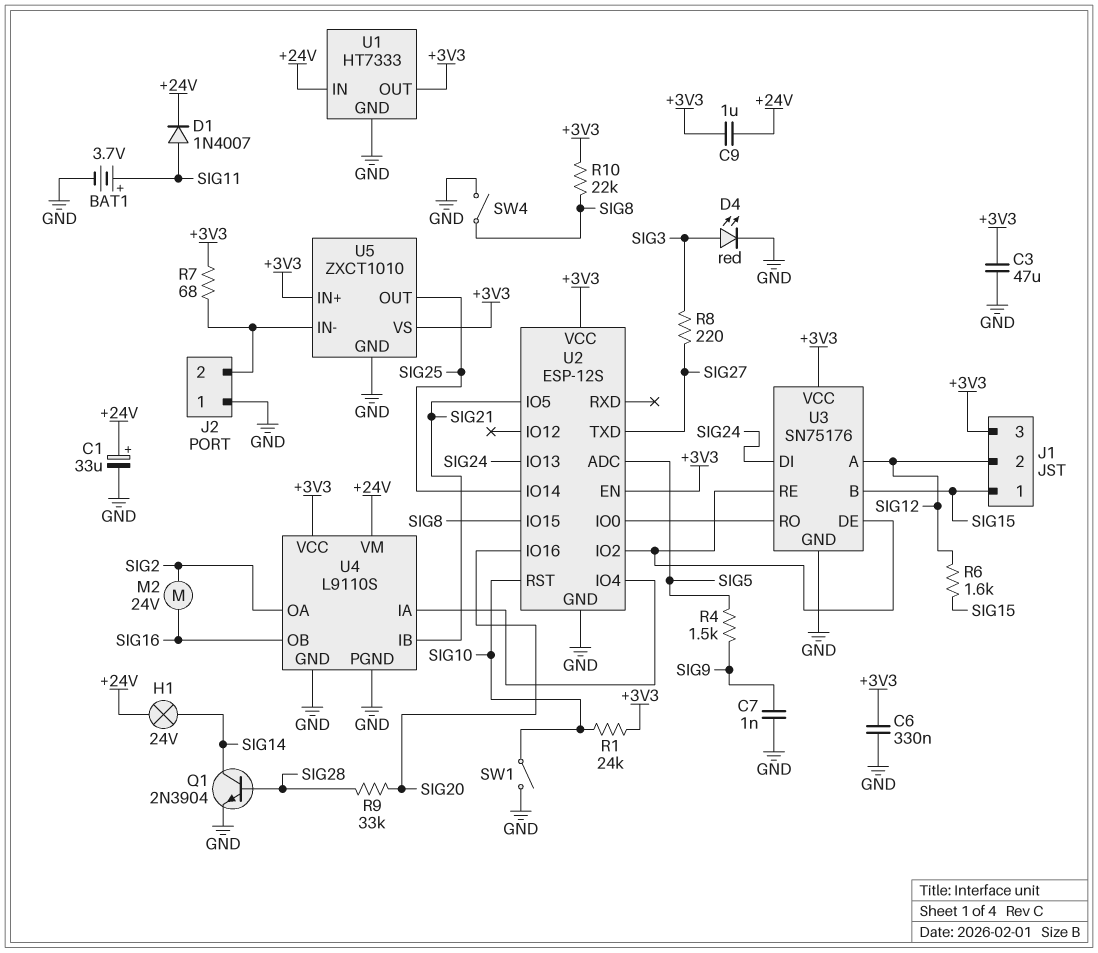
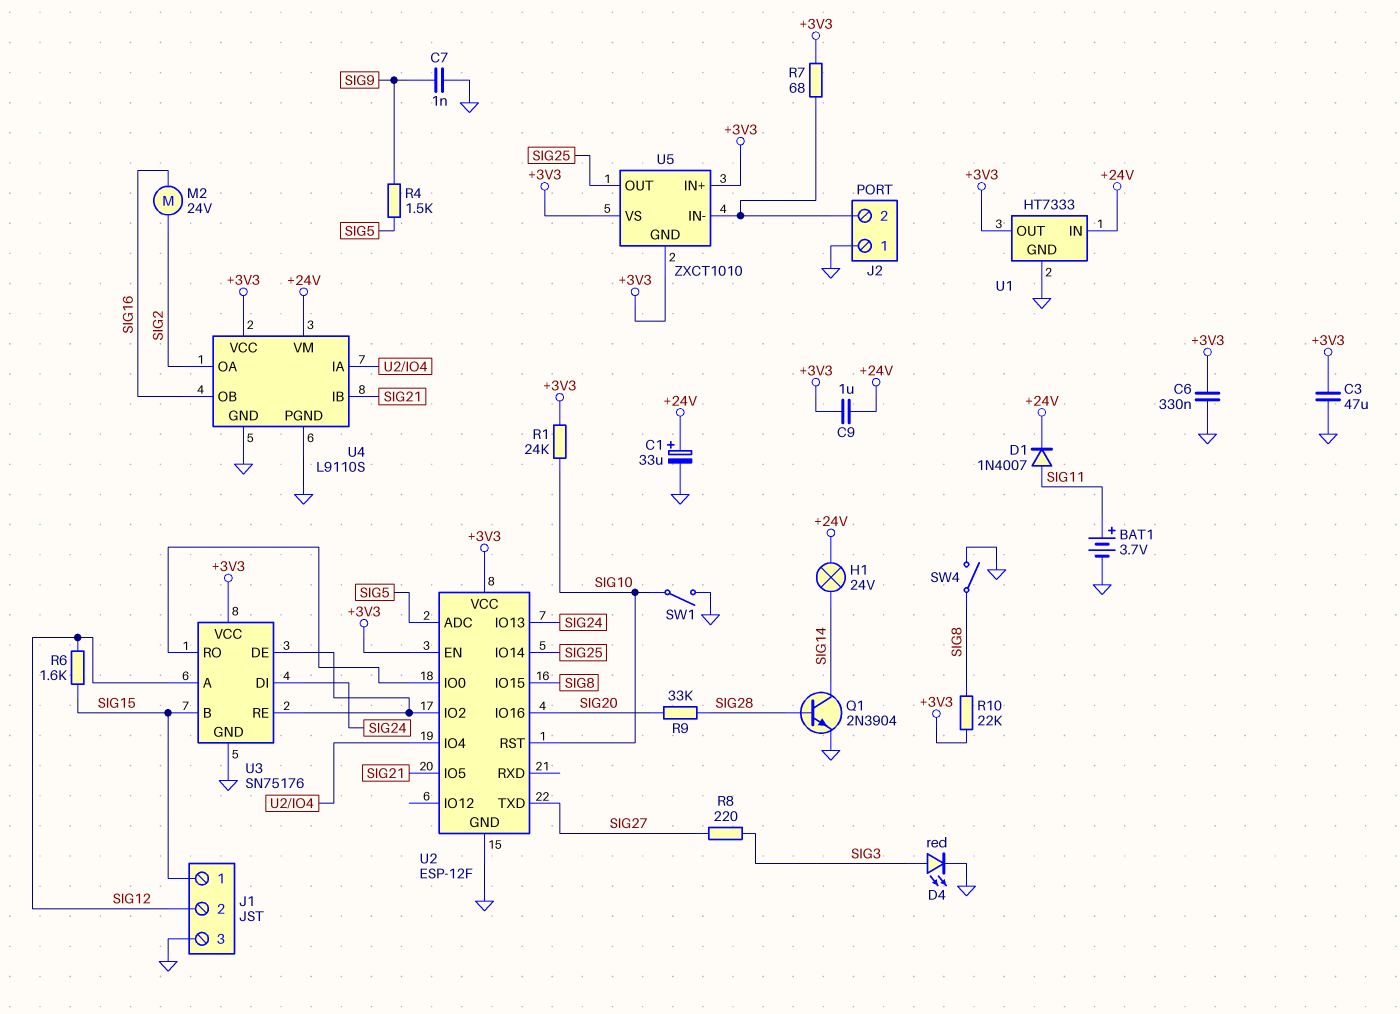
J1 pin 3: +3V3 -> GND
U2: ESP-12S -> ESP-12F
U5 pin GND: GND -> +3V3

